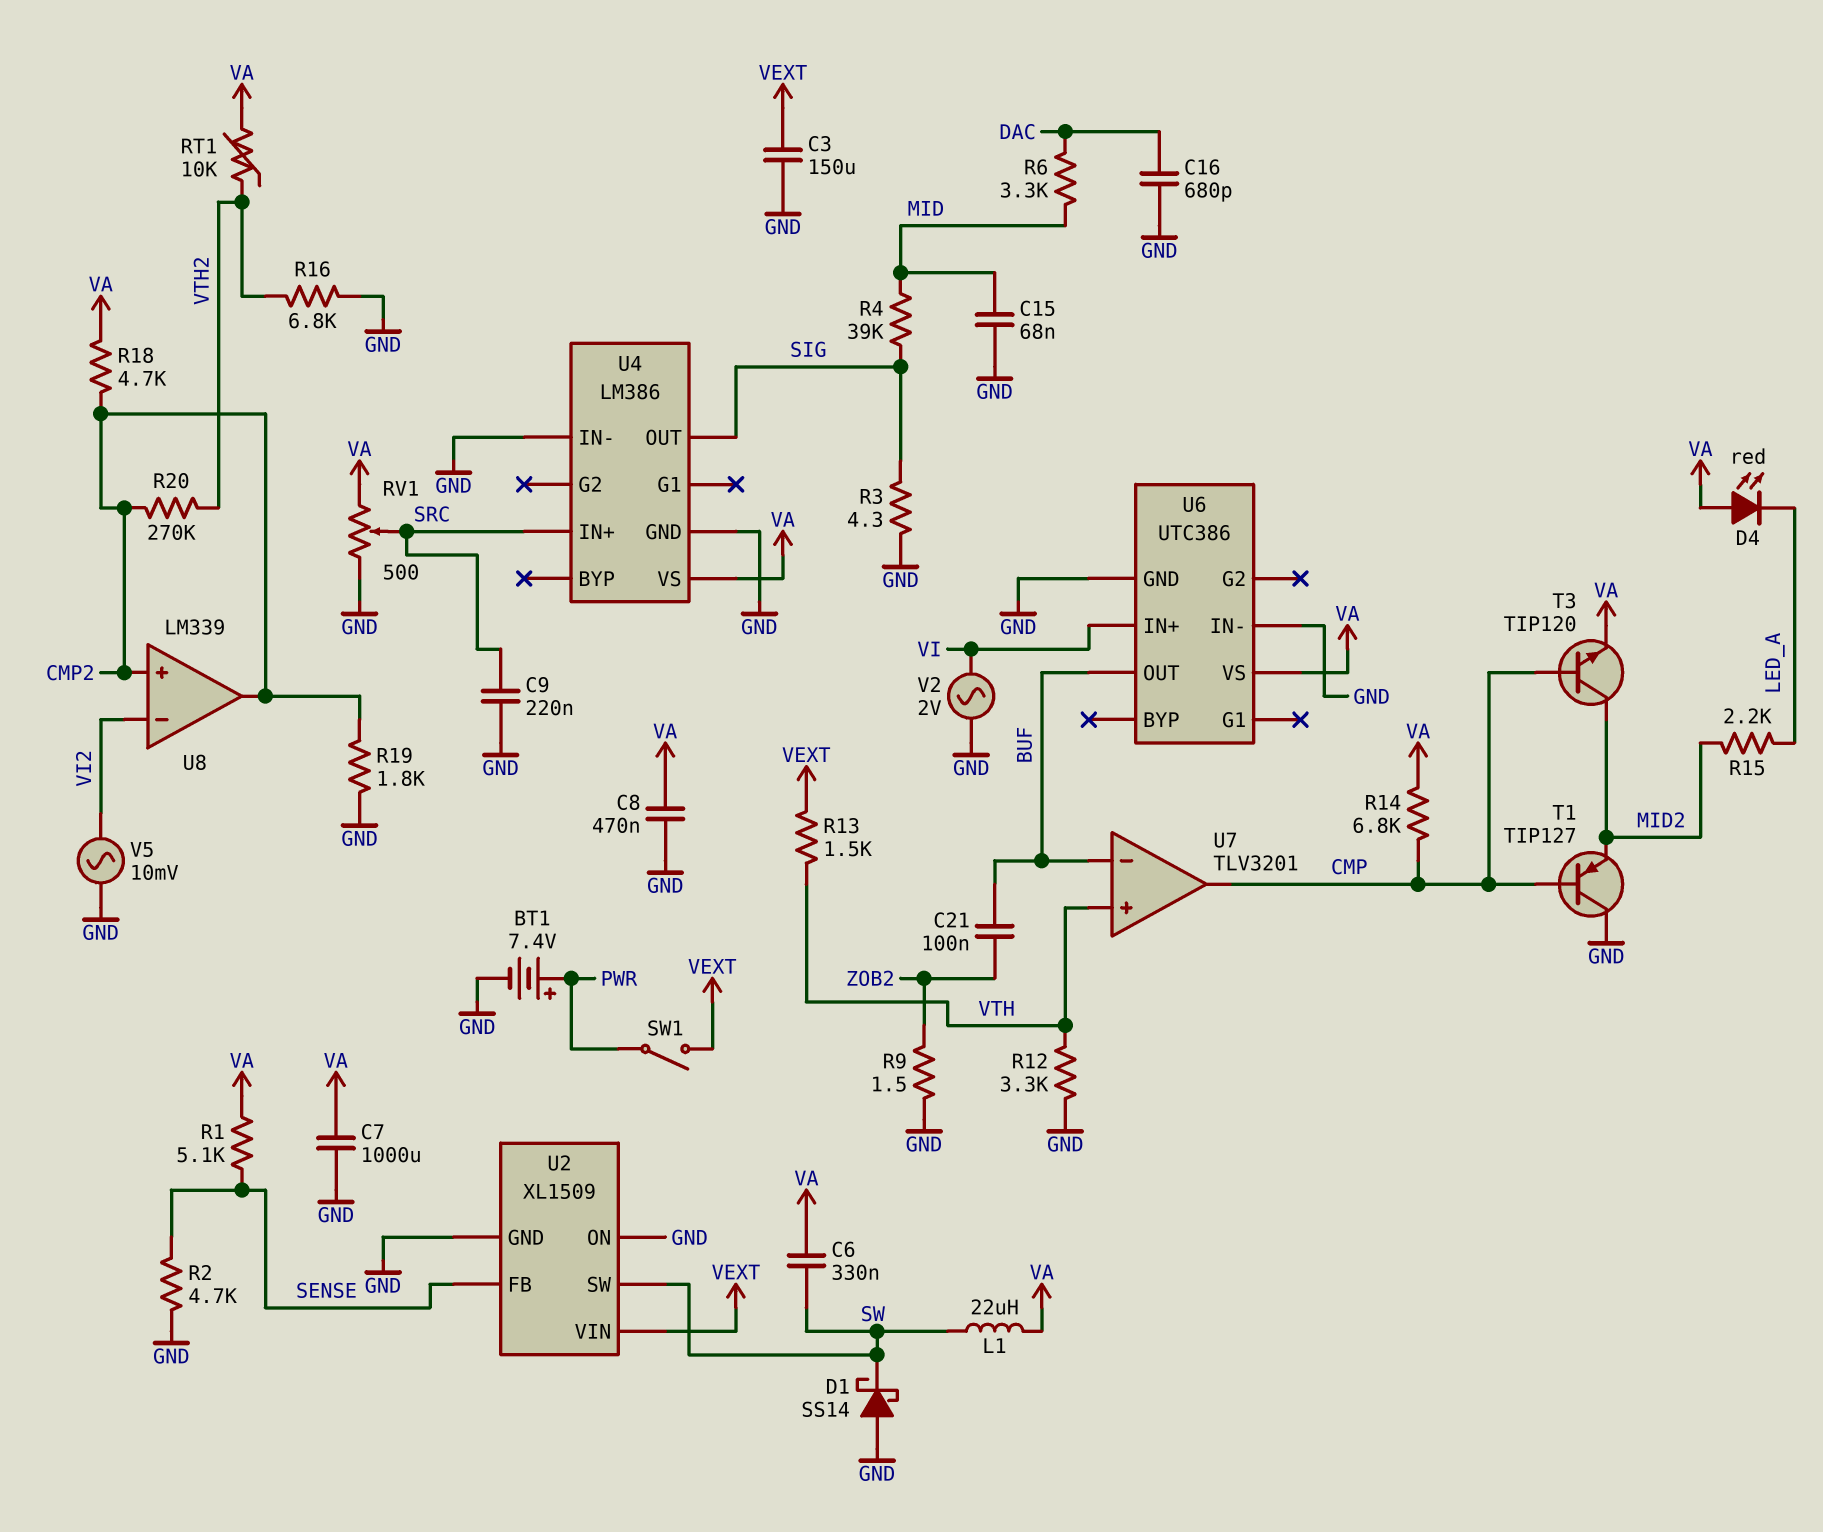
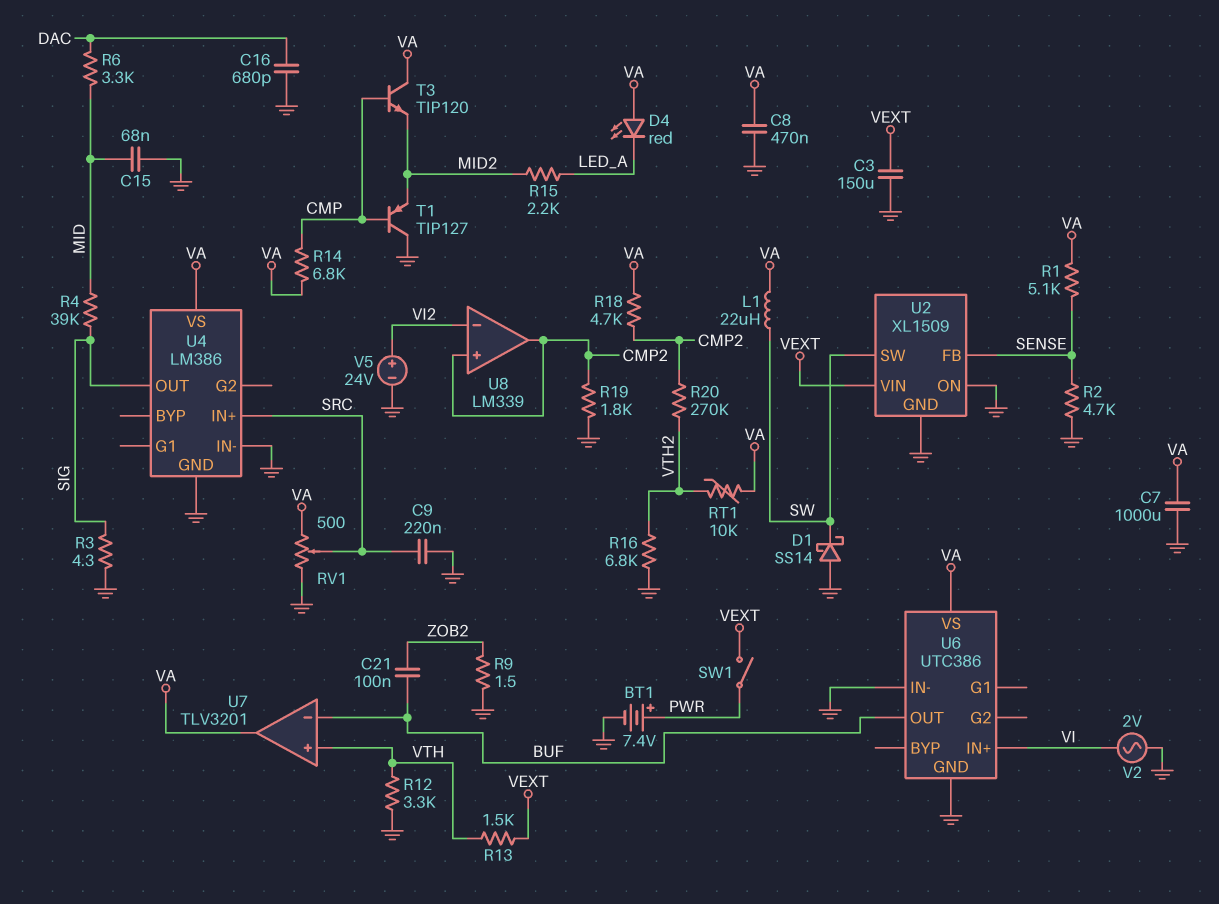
C6: 330nF (SW, VA) -> none
T3: NPN TIP120 (B CMP, C MID2, E VA) -> NPN TIP120 (B CMP, C VA, E MID2)
U7 pin out: CMP -> VA
V5: AC 10mV (GND, VI2) -> 24V (plus VI2, minus GND)

